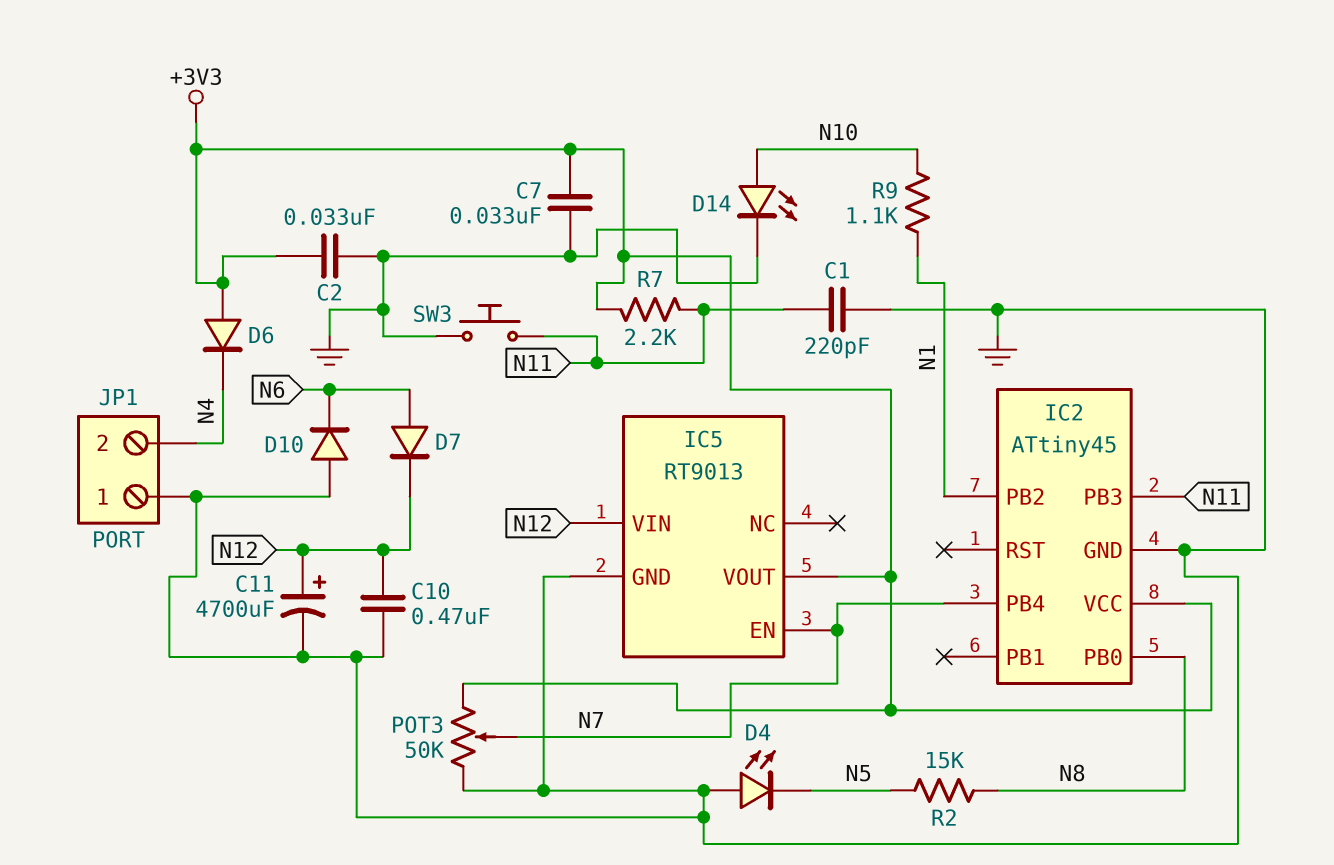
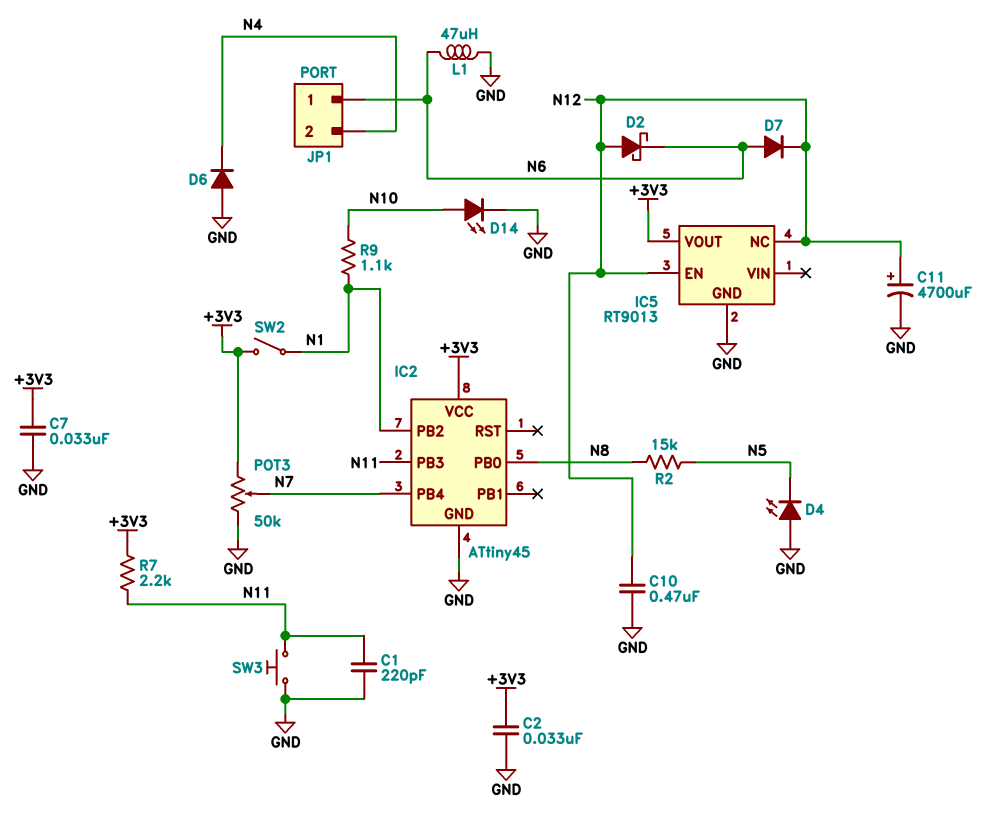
D2: none -> schottky (A N12, K N6)
D6: diode (A +3V3, K N4) -> diode (A GND, K N4)
D10: diode (A GND, K N6) -> none
IC5 pin EN: N7 -> N12
IC5 pin NC: none -> N12
IC5 pin VIN: N12 -> none
JP1 pin 1: GND -> N6
L1: none -> 47uH (GND, N6)
SW2: none -> switch (+3V3, N1)

